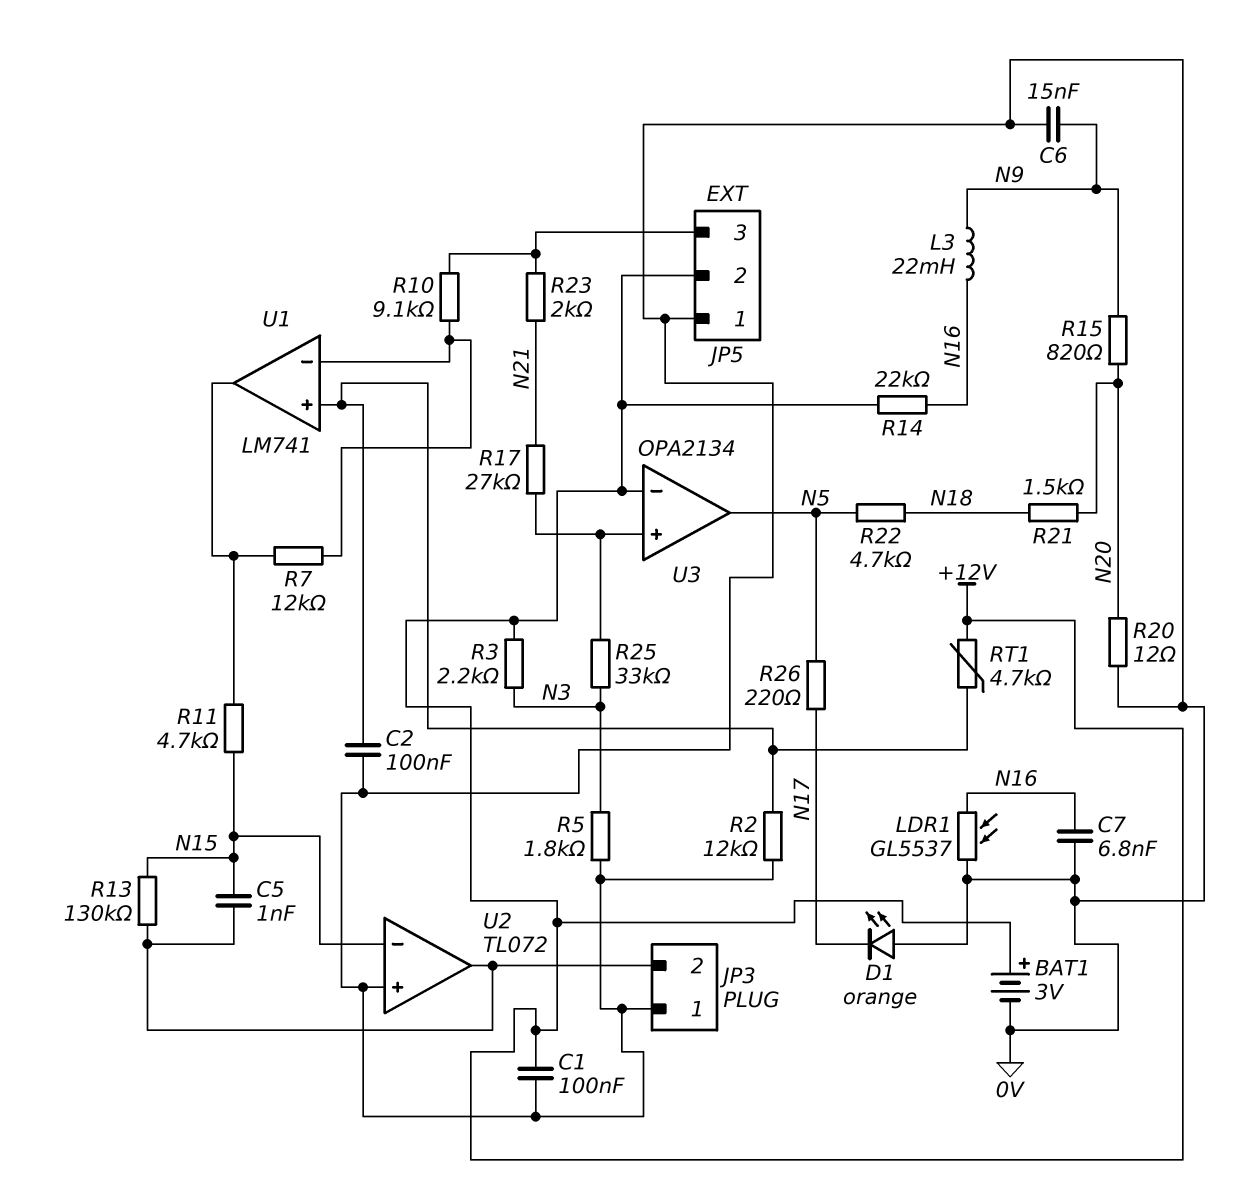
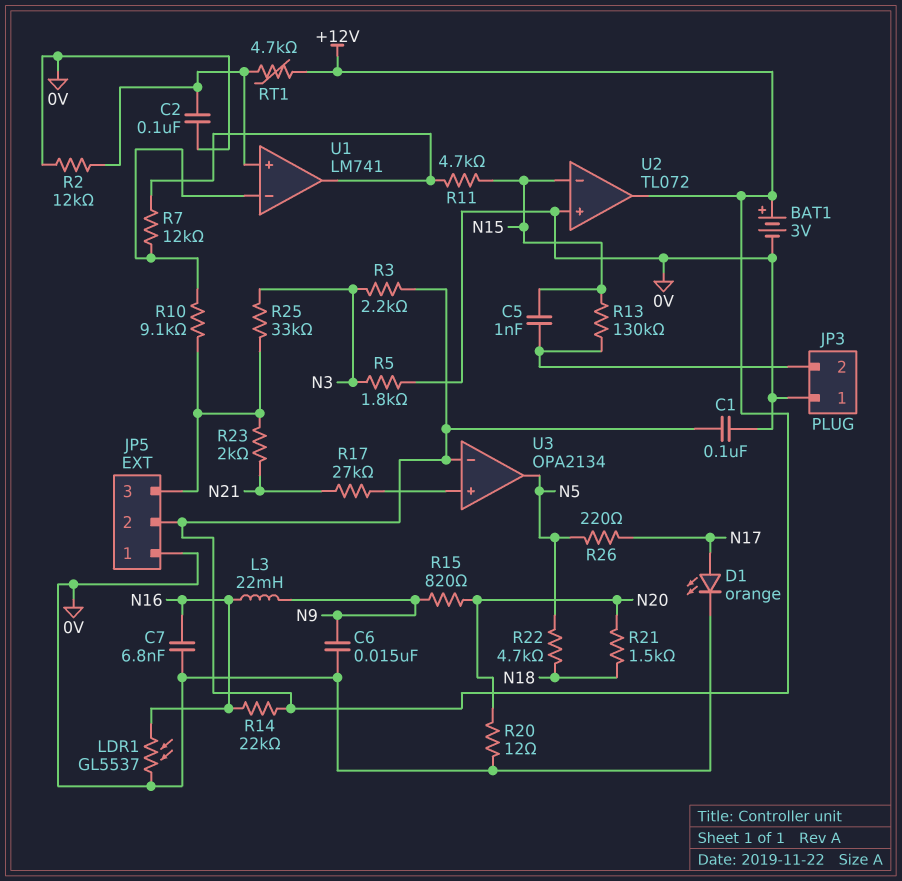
D1: LED orange (A 0V, K N17) -> LED orange (A N17, K 0V)
R25: 33k (N3, U3/in+) -> 33k (JP5/3, N3)
U2 pin out: JP3/2 -> +12V

